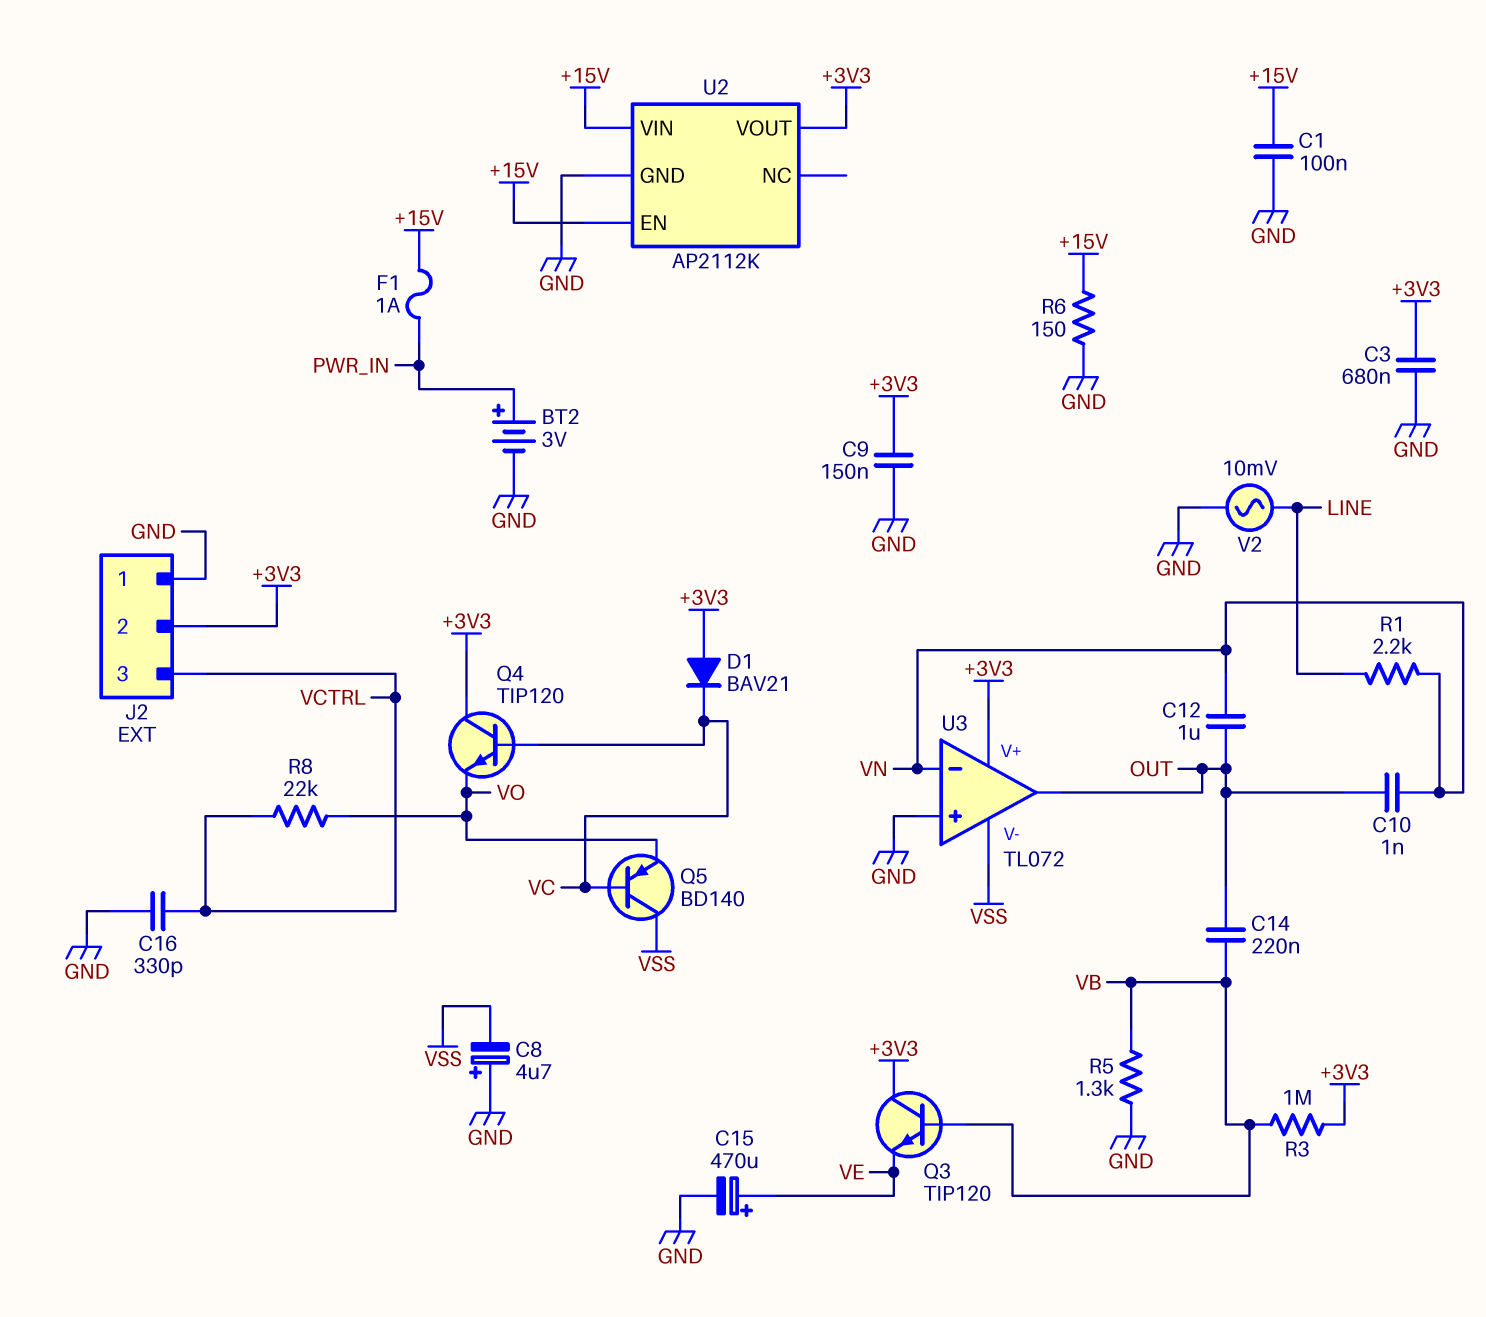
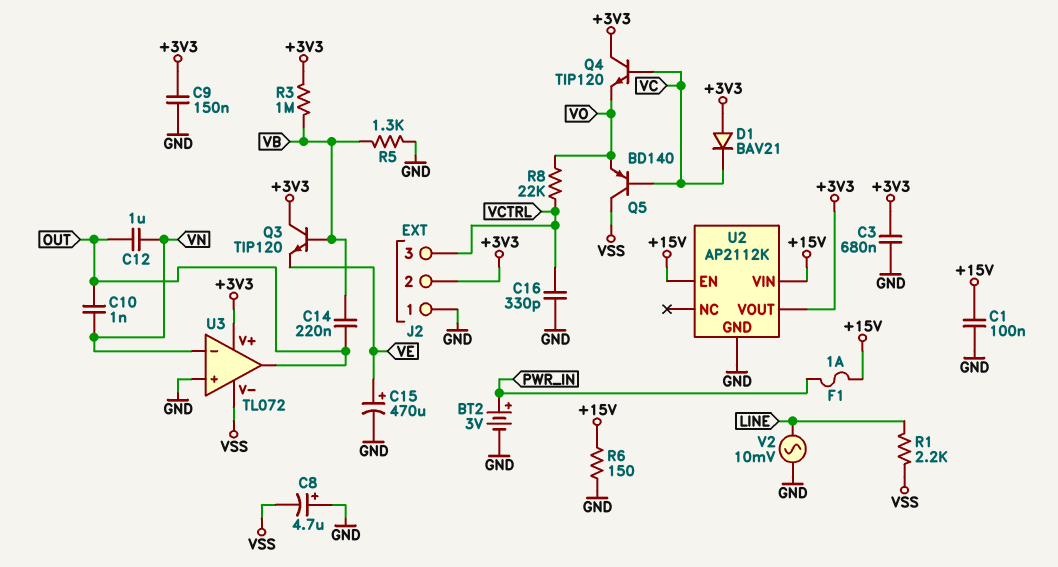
R1: 2.2k (LINE, VN) -> 2.2k (LINE, VSS)

